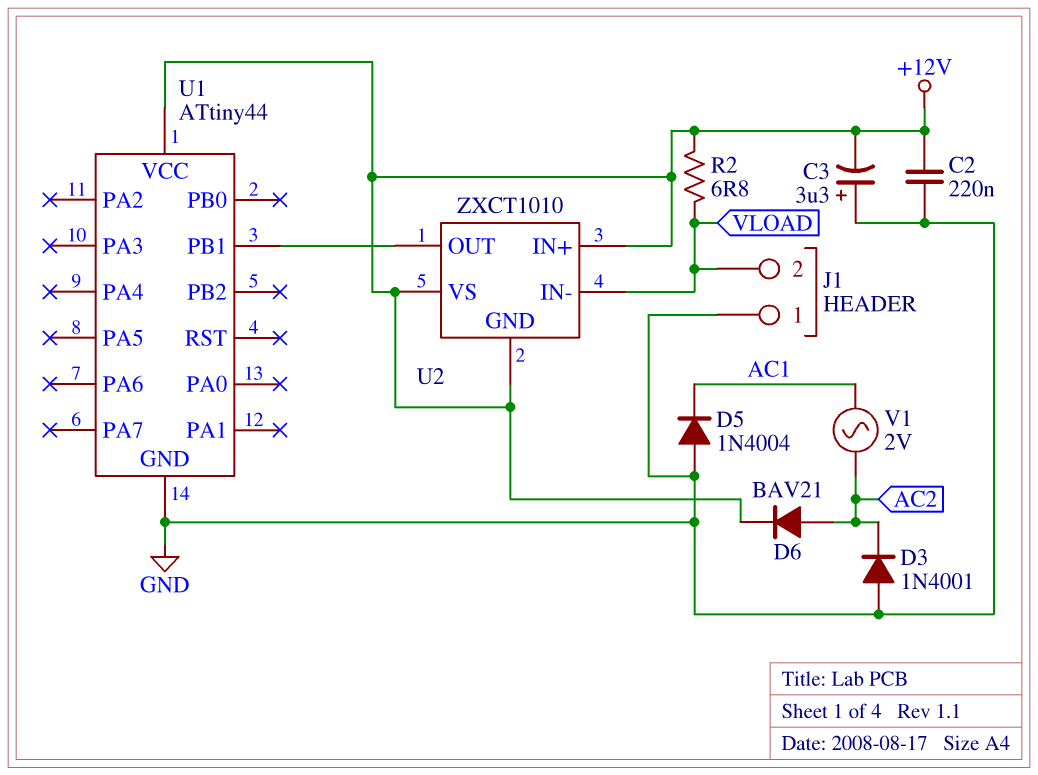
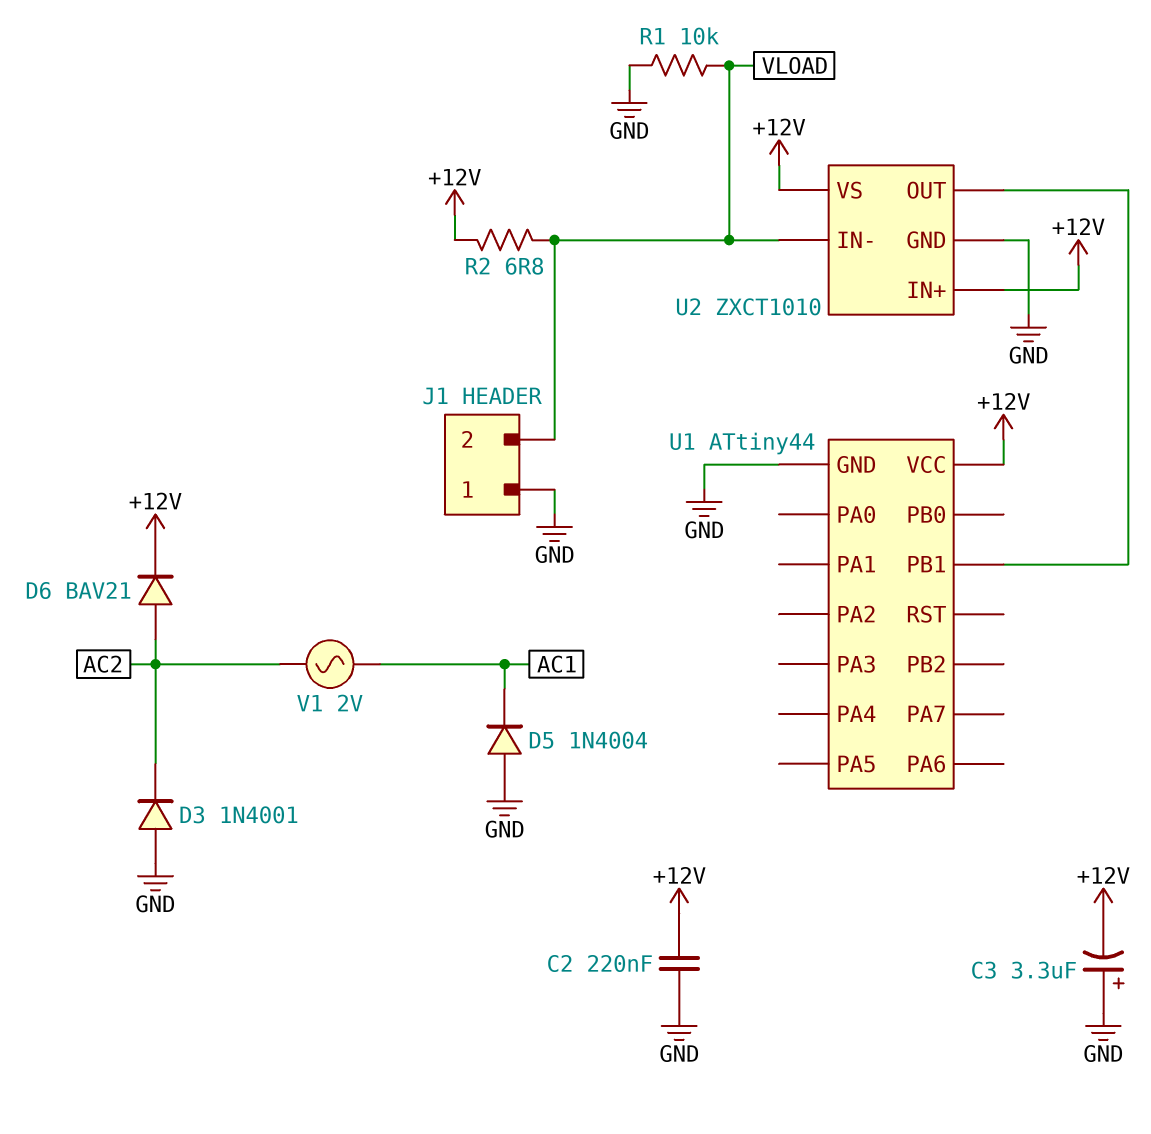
R1: none -> 10k (GND, VLOAD)
U2 pin GND: +12V -> GND

